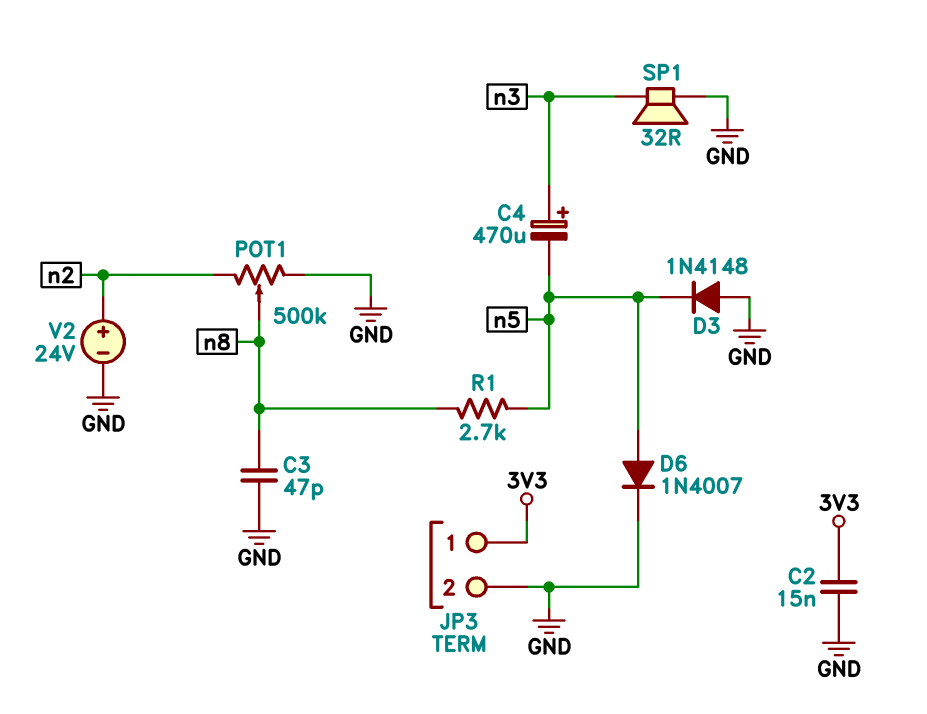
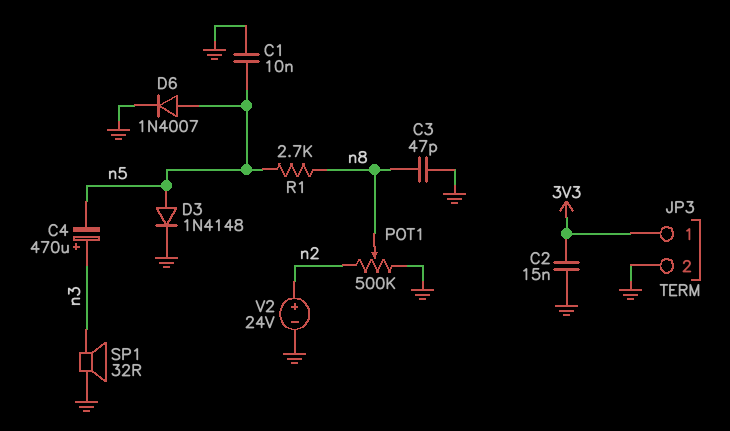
C1: none -> 10nF (GND, n5)
D3: diode 1N4148 (A GND, K n5) -> diode 1N4148 (A n5, K GND)

